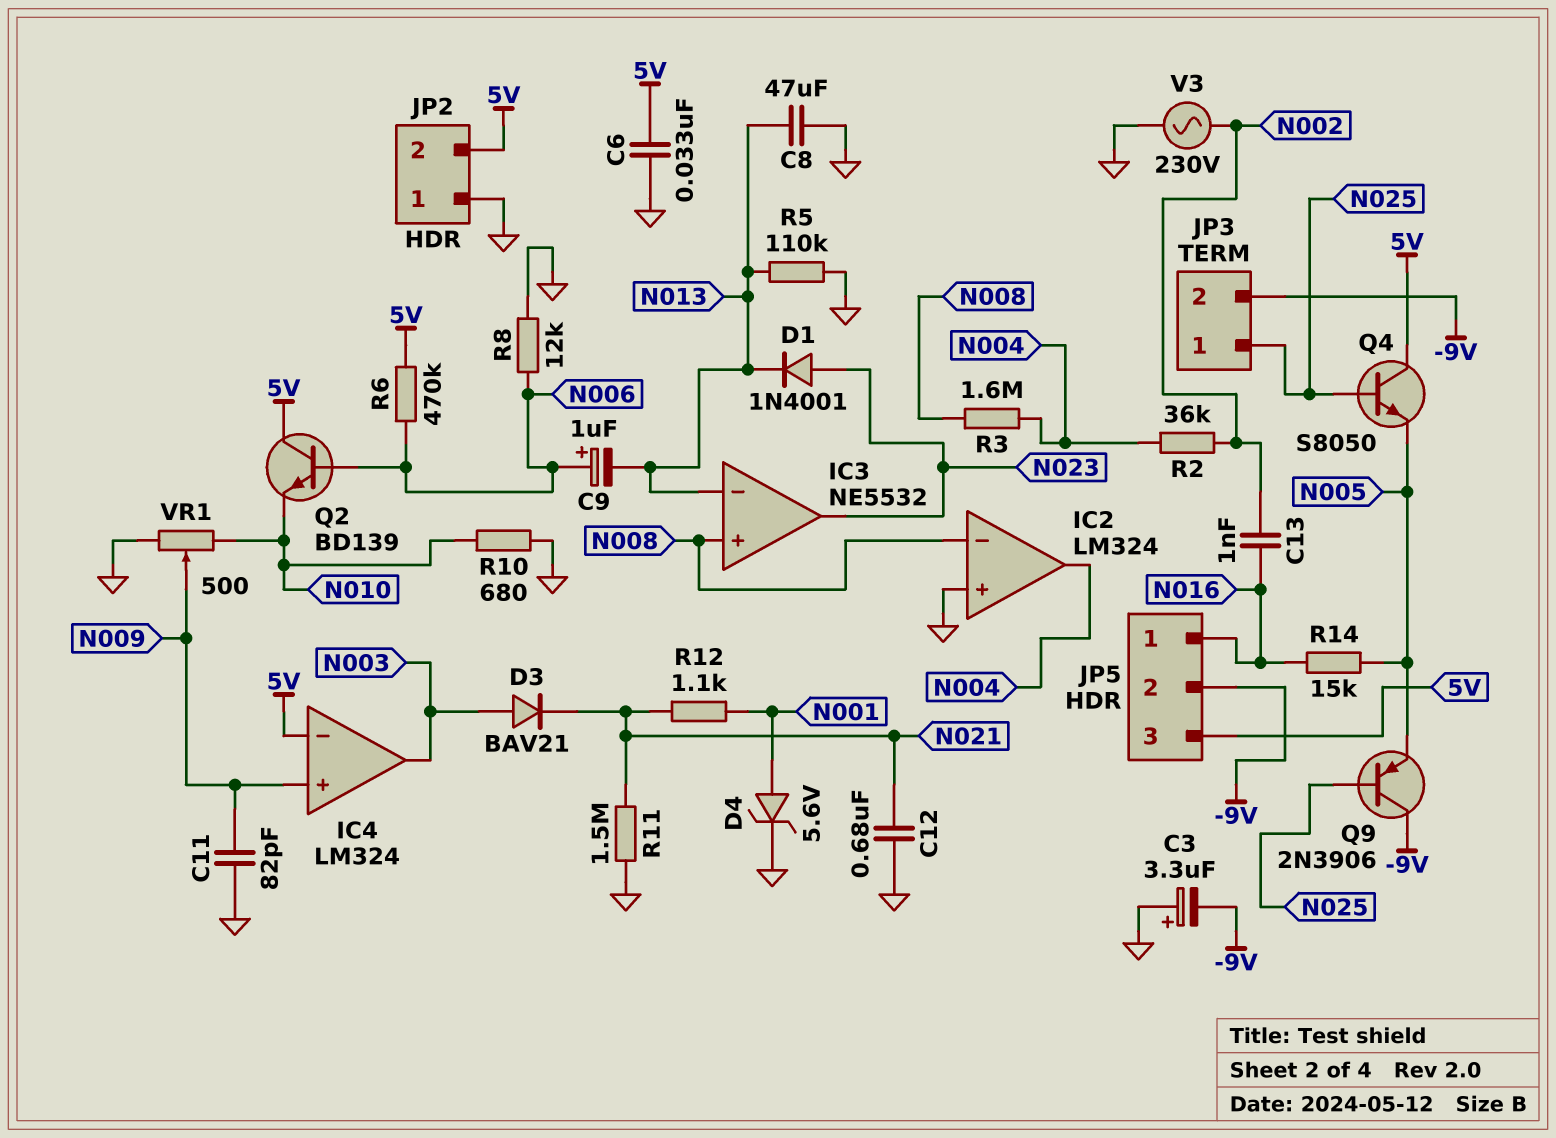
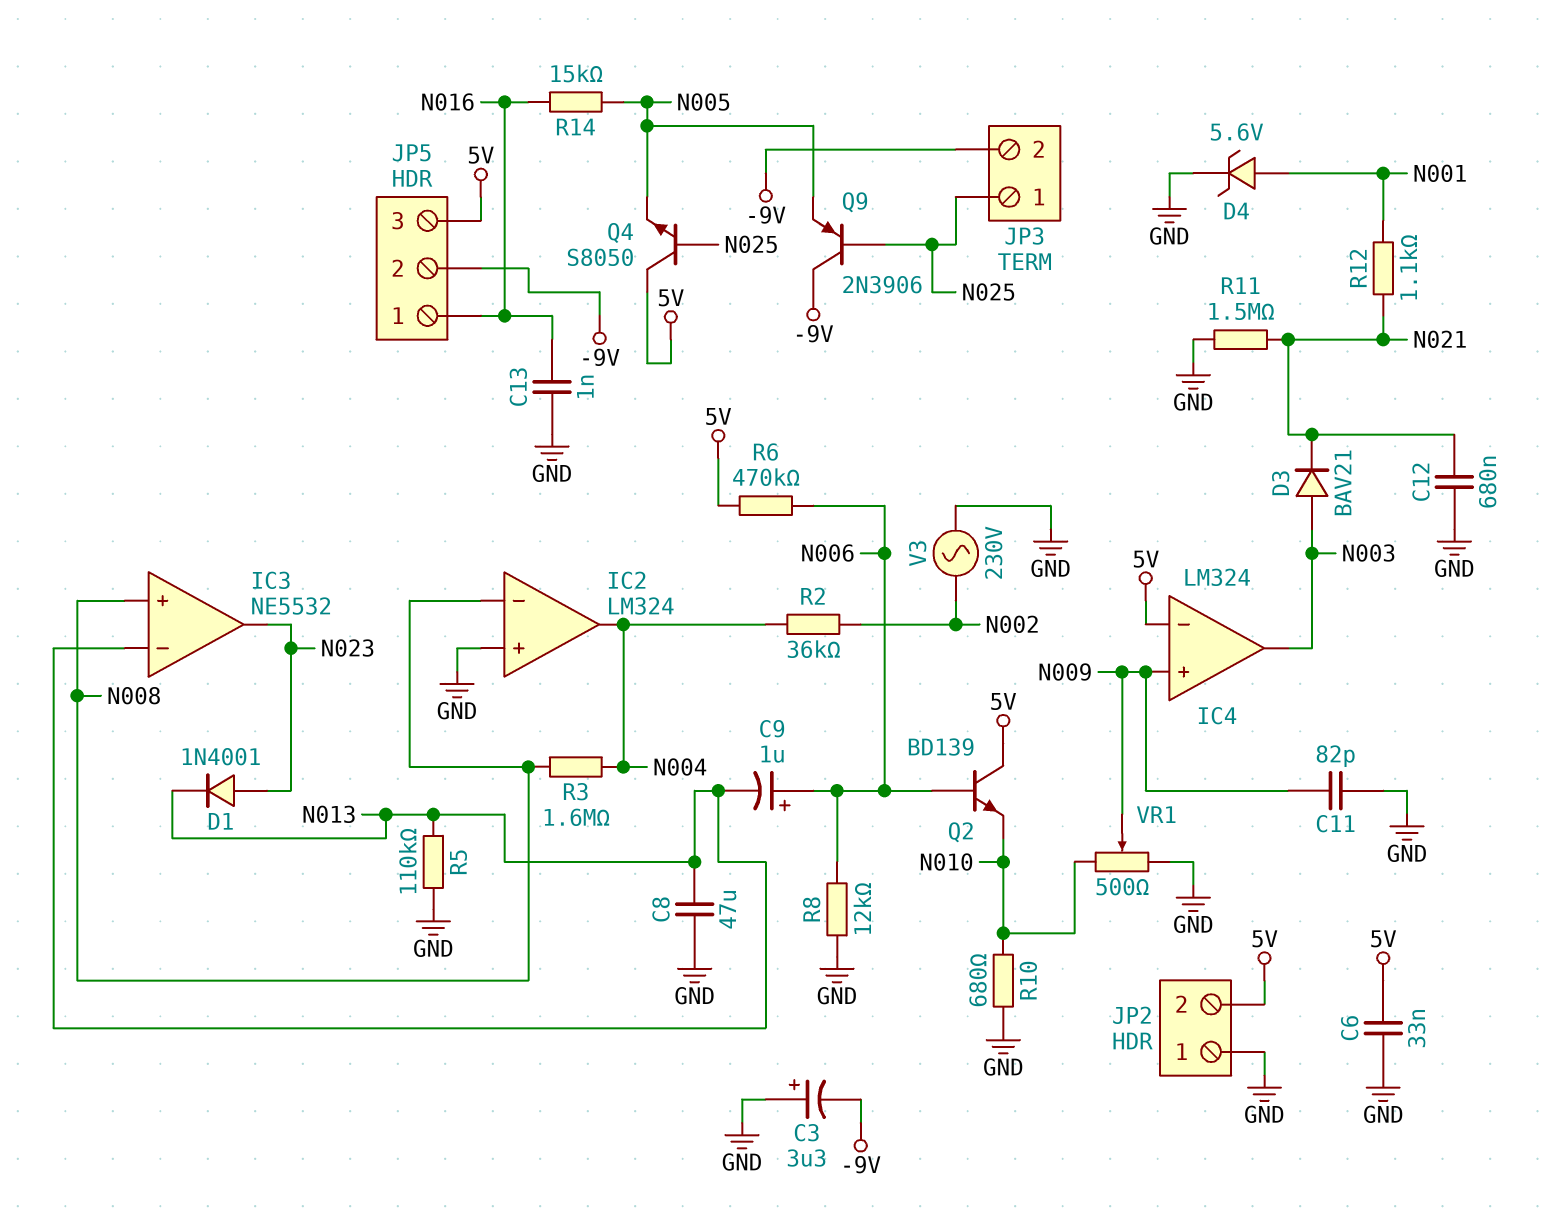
C13: 1nF (N002, N016) -> 1nF (GND, N016)

